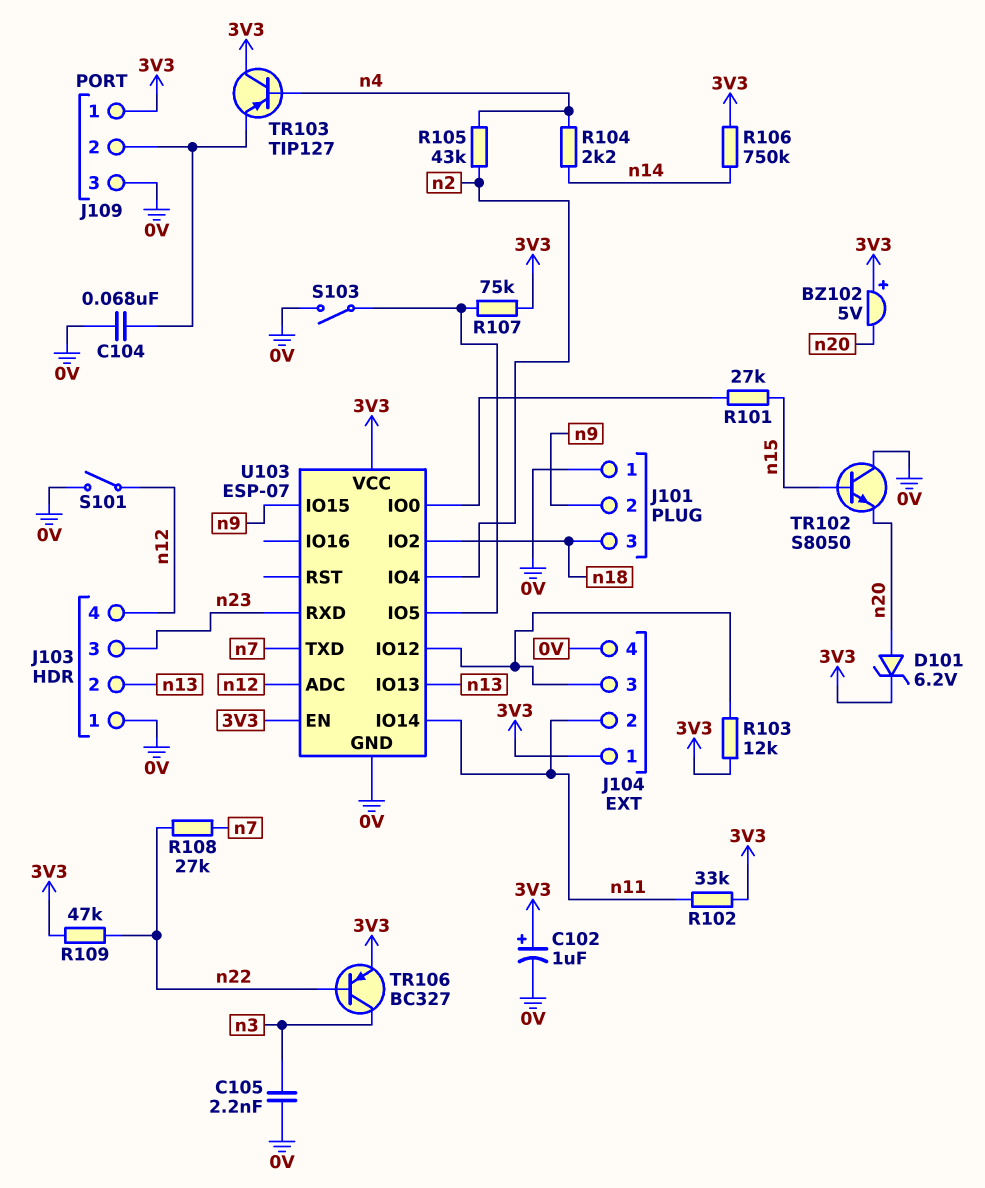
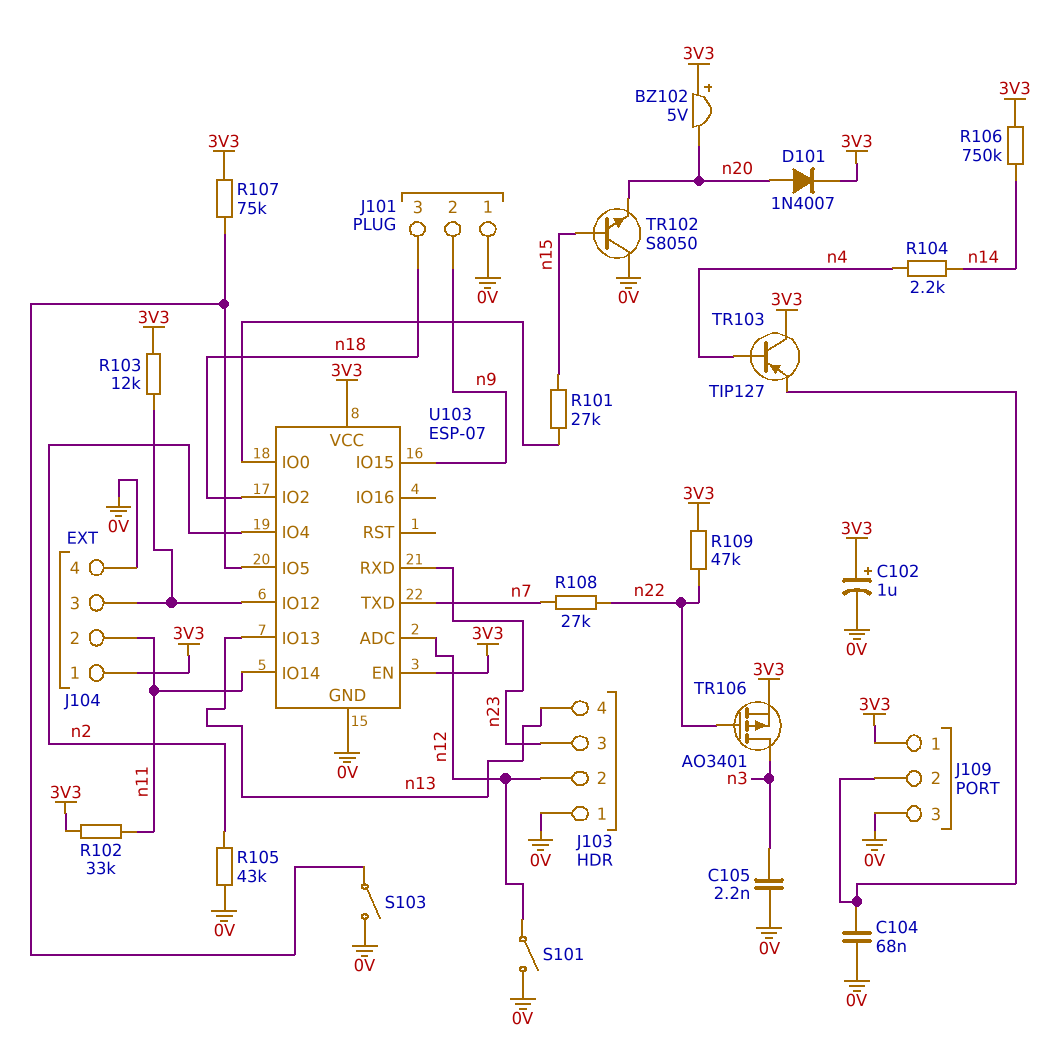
D101: zener 6.2V (A n20, K 3V3) -> diode 1N4007 (A n20, K 3V3)
J103 pin 2: n13 -> n12
J103 pin 4: n12 -> n13
R105: 43k (n2, n4) -> 43k (0V, n2)
TR106: PNP BC327 (B n22, C n3, E 3V3) -> PMOS AO3401 (G n22, D n3, S 3V3)

